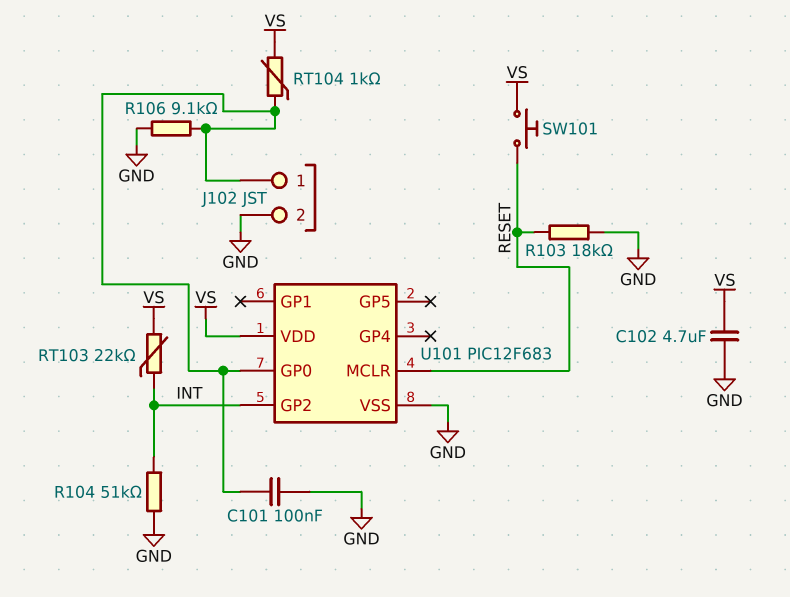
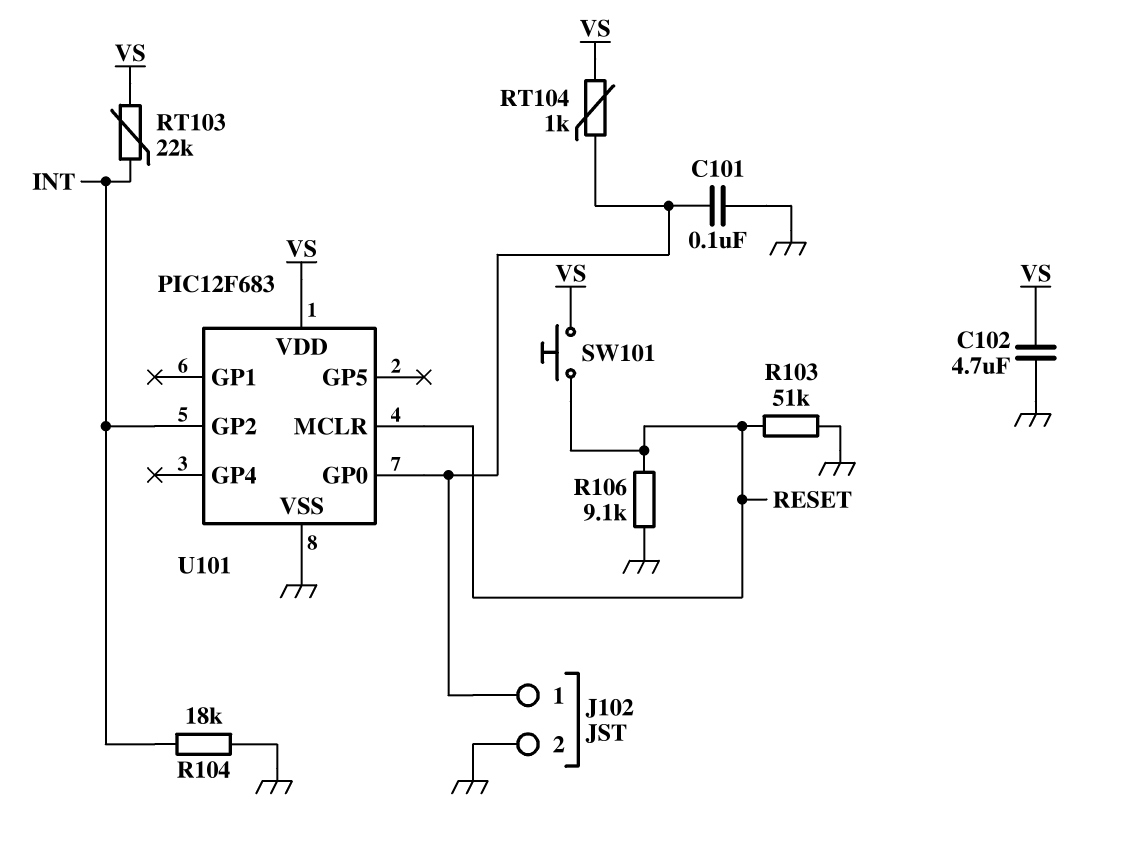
R103: 18k (GND, RESET) -> 51k (GND, RESET)
R104: 51k (GND, INT) -> 18k (GND, INT)
R106: 9.1k (GND, J102/1) -> 9.1k (GND, RESET)

